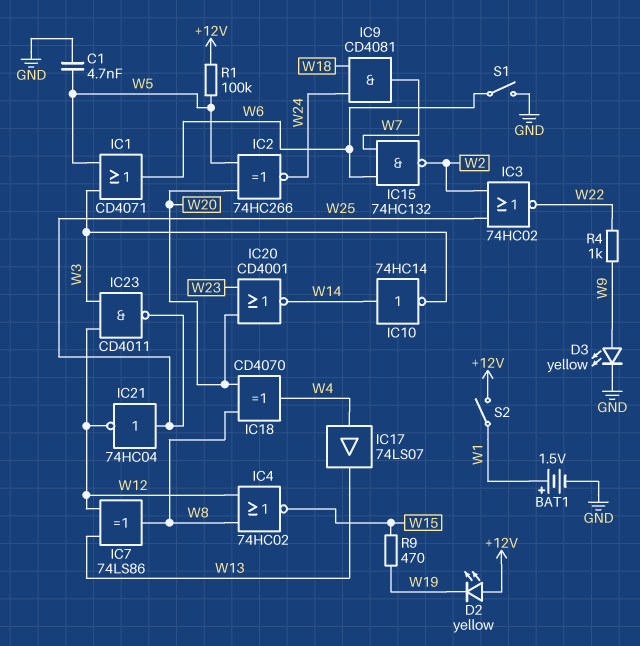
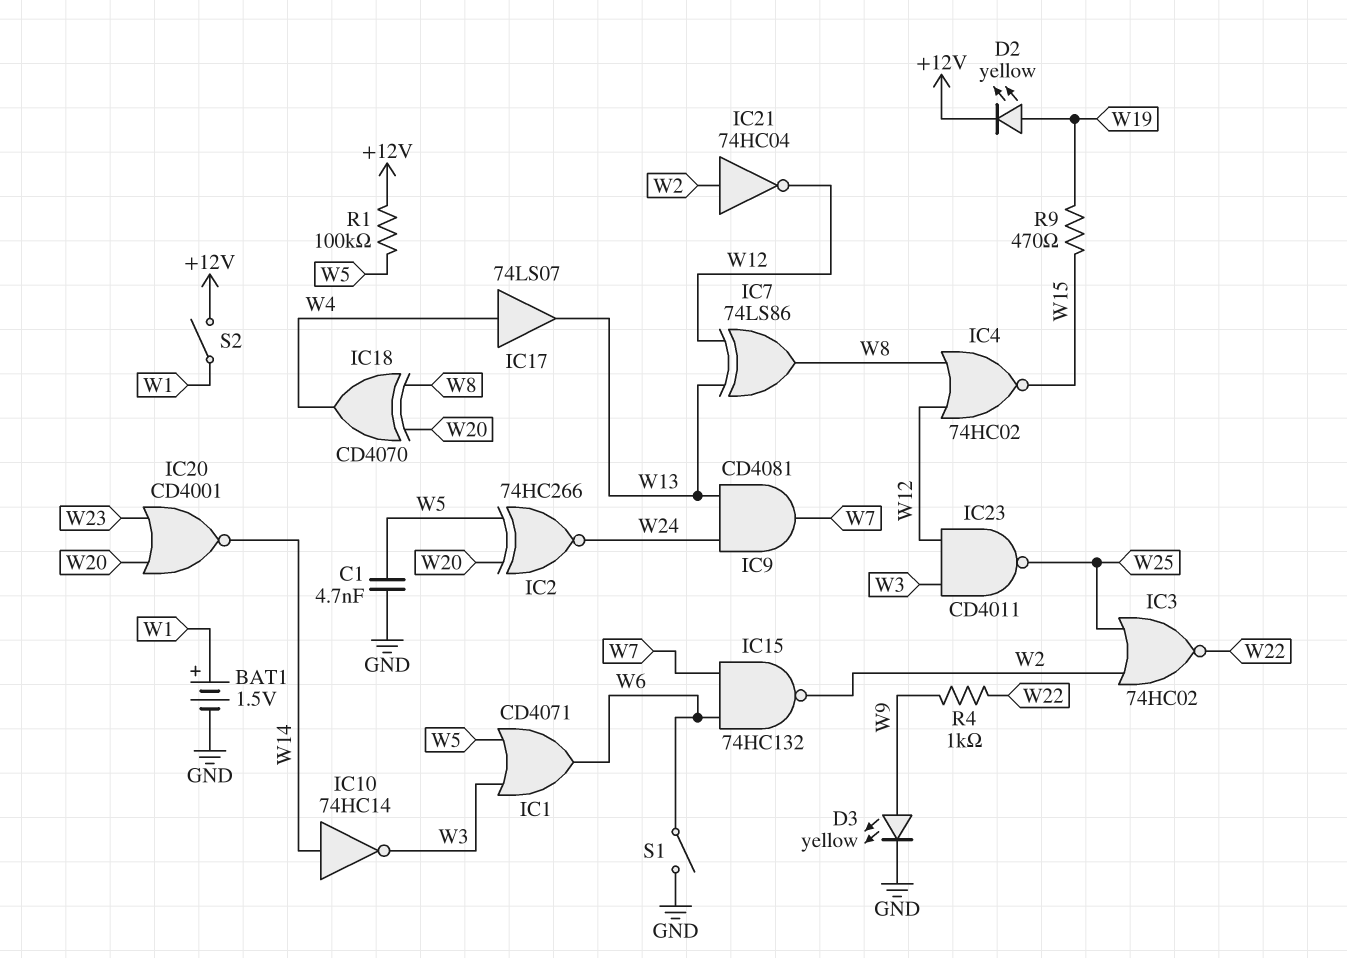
D2: LED yellow (A +12V, K W19) -> LED yellow (A W19, K +12V)
IC9: AND CD4081 (in W18, in W24, out W7) -> AND CD4081 (in W13, in W24, out W7)
IC21: NOT 74HC04 (in W25, out W12) -> NOT 74HC04 (in W2, out W12)

